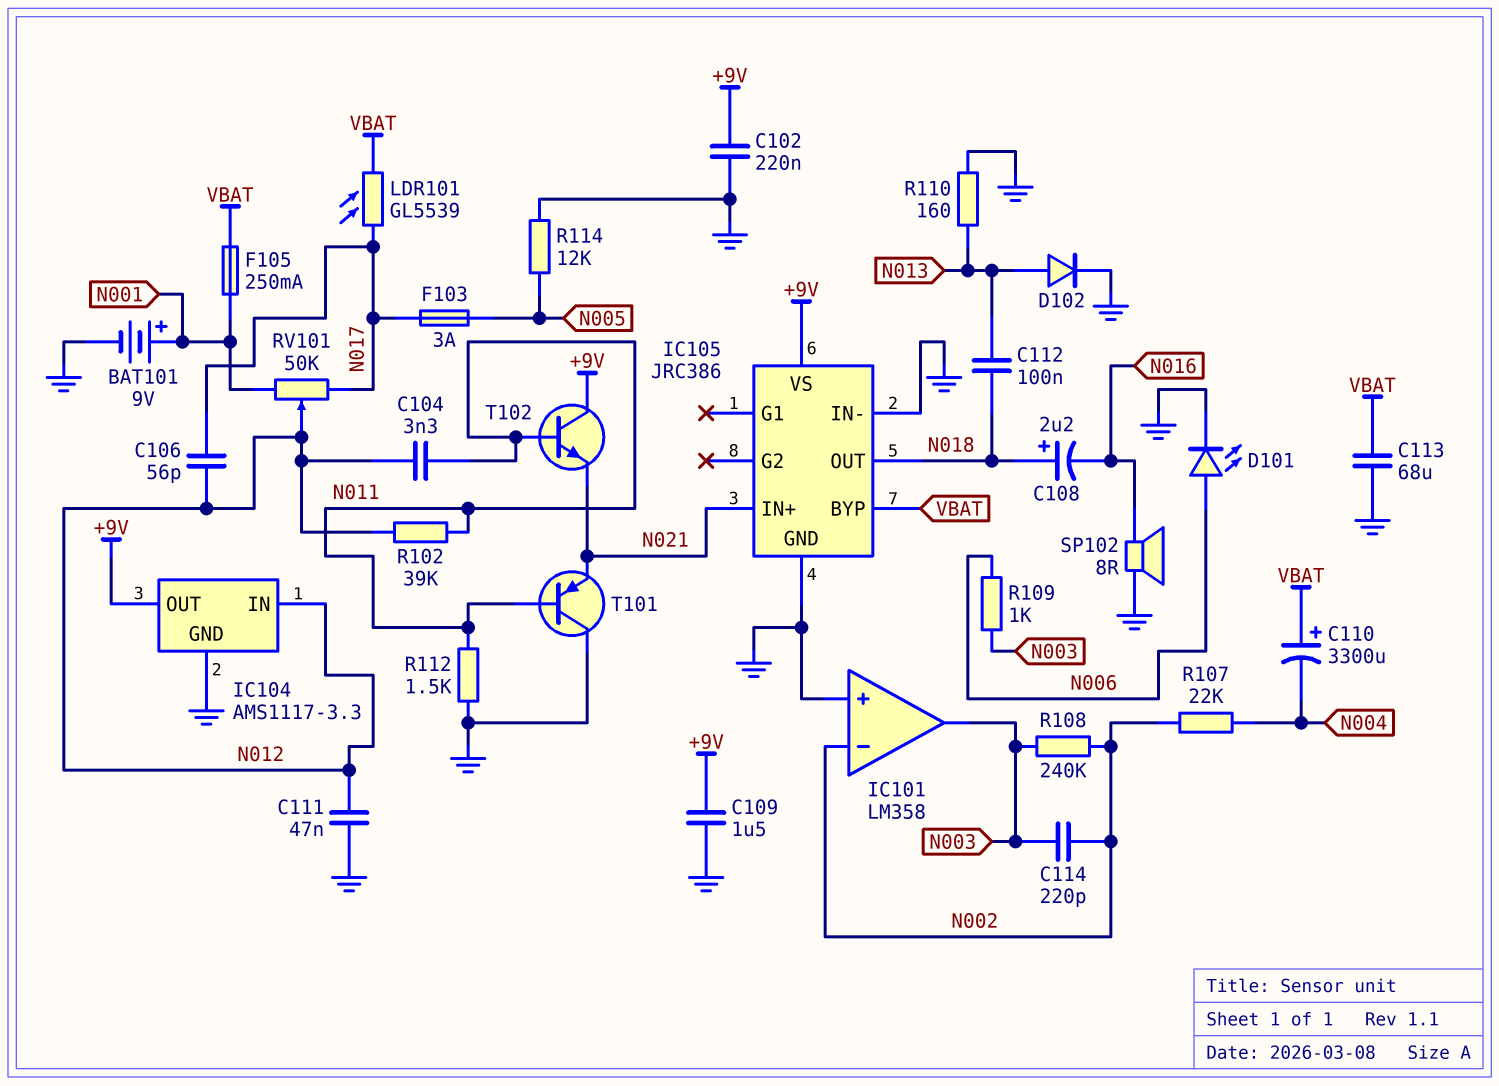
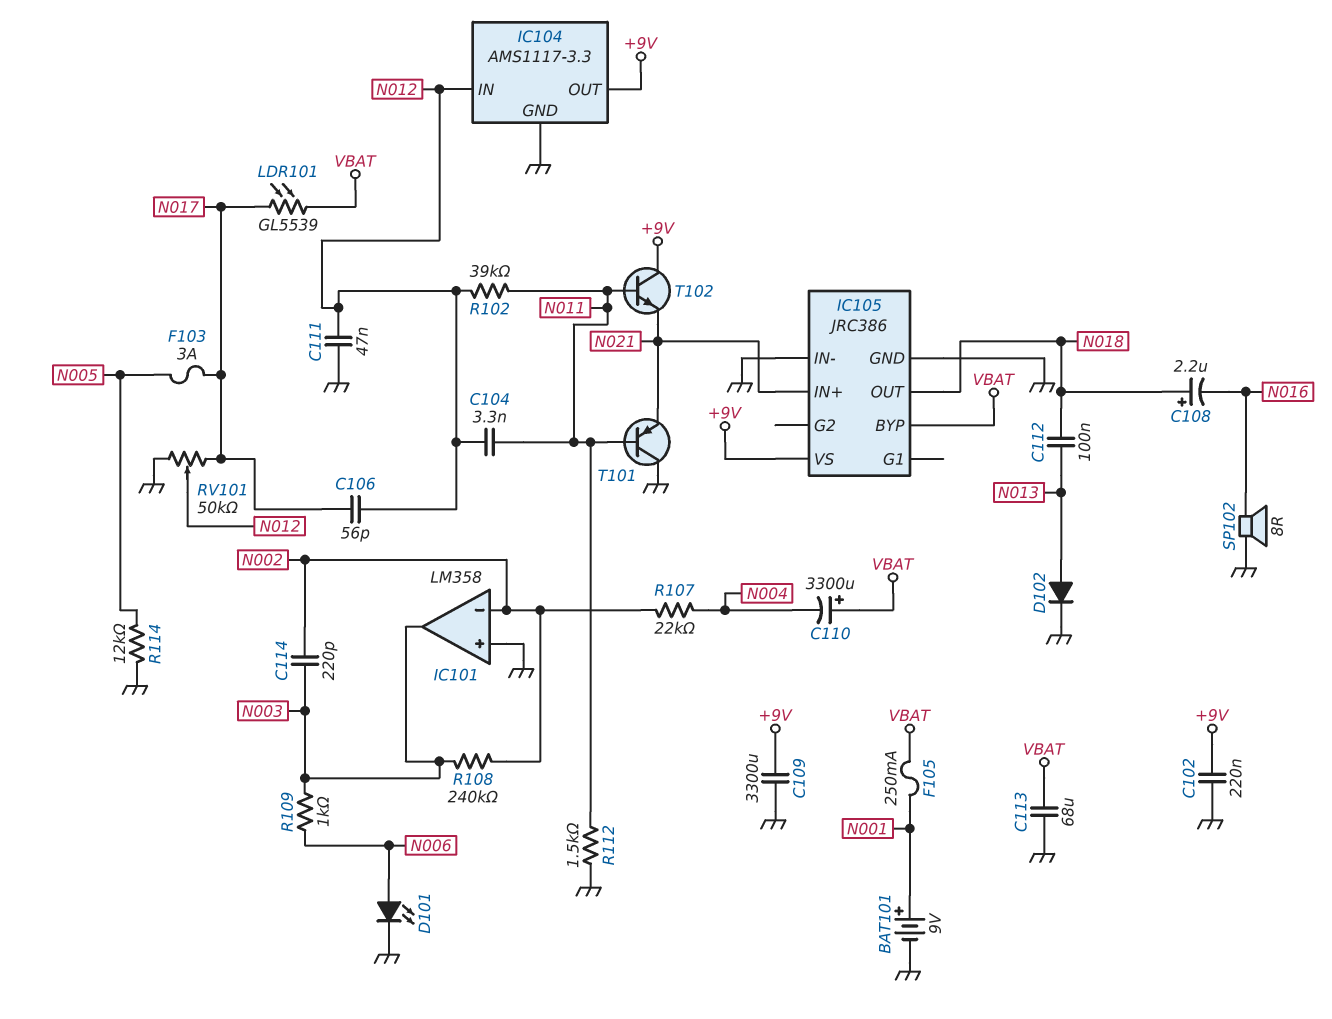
C109: 1.5uF (+9V, GND) -> 3300uF (+9V, GND)
R110: 160 (GND, N013) -> none
RV101: 50k (N001, N017, wiper N012) -> 50k (GND, N017, wiper N012)

